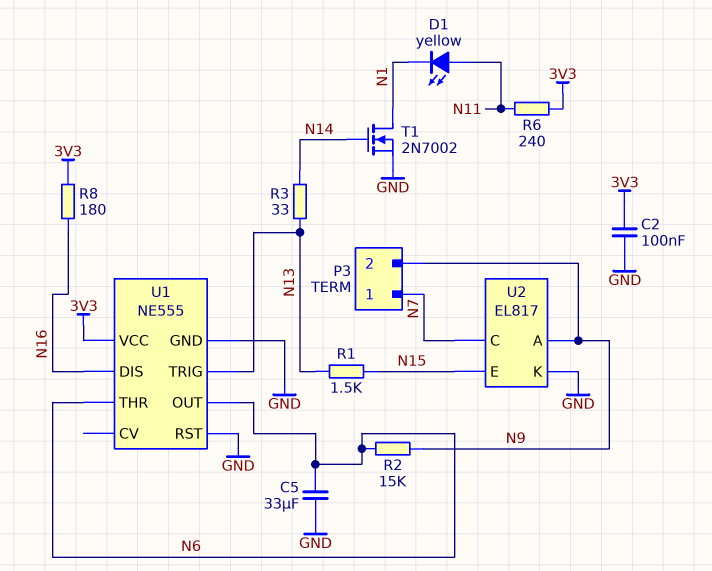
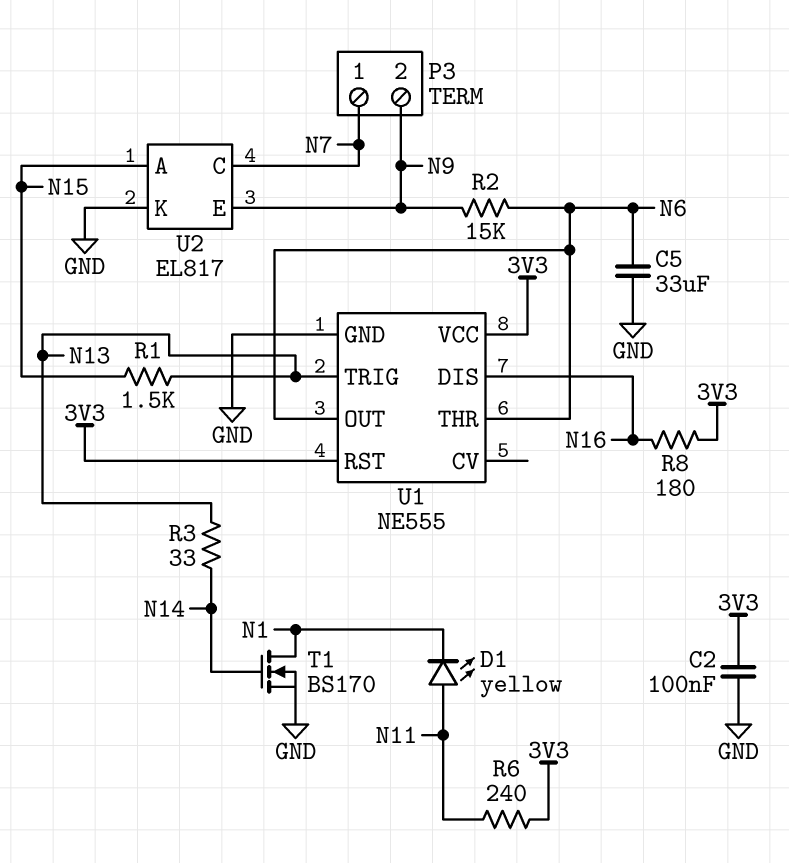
T1: NMOS 2N7002 (G N14, D N1, S GND) -> NMOS BS170 (G N14, D N1, S GND)
U1 pin RST: GND -> 3V3
U2 pin A: N9 -> N15
U2 pin E: N15 -> N9

